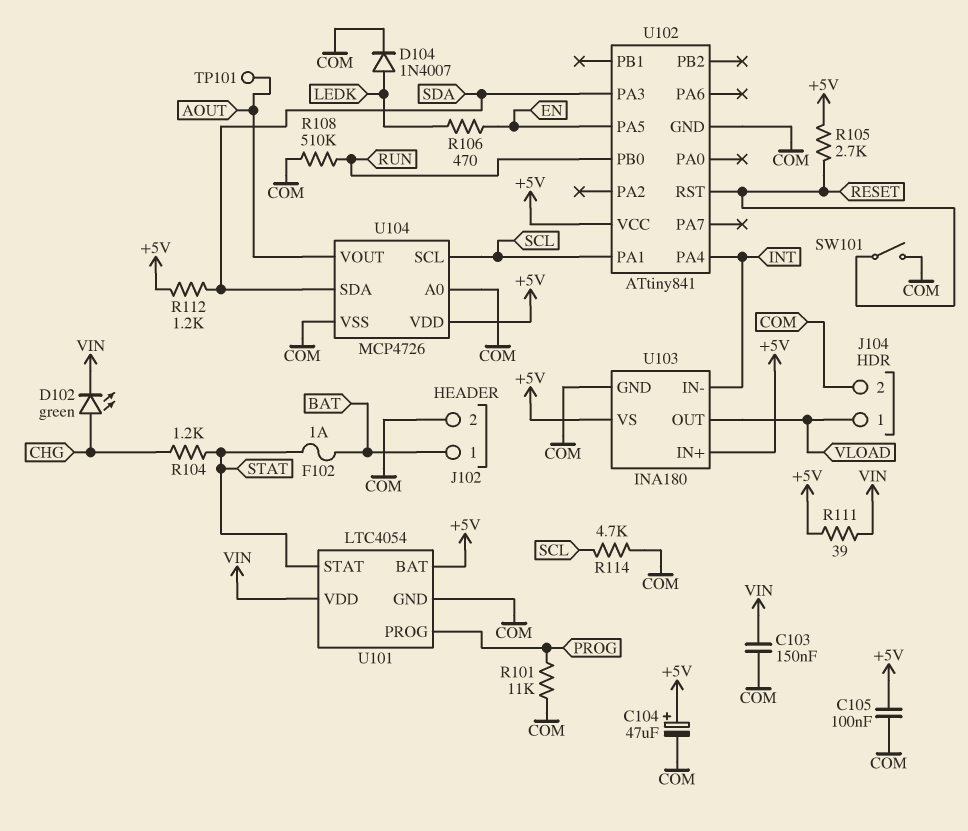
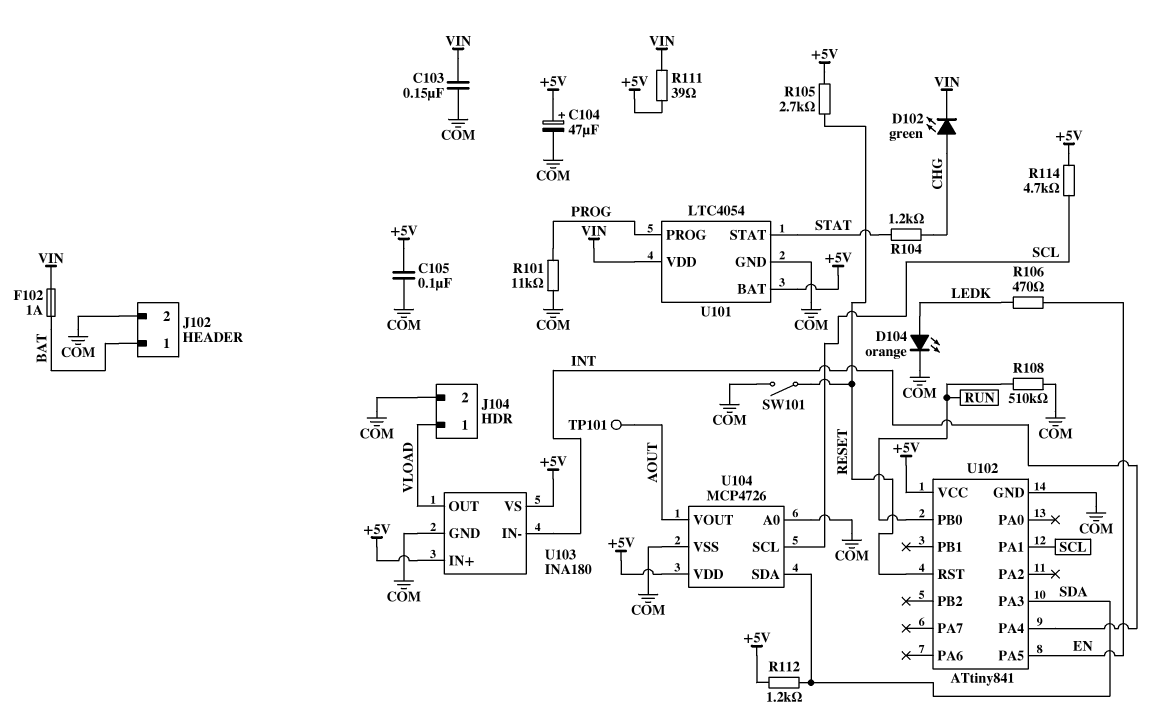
D104: diode 1N4007 (A LEDK, K COM) -> LED orange (A LEDK, K COM)
F102: 1A (BAT, STAT) -> 1A (BAT, VIN)
R114: 4.7k (COM, SCL) -> 4.7k (+5V, SCL)

